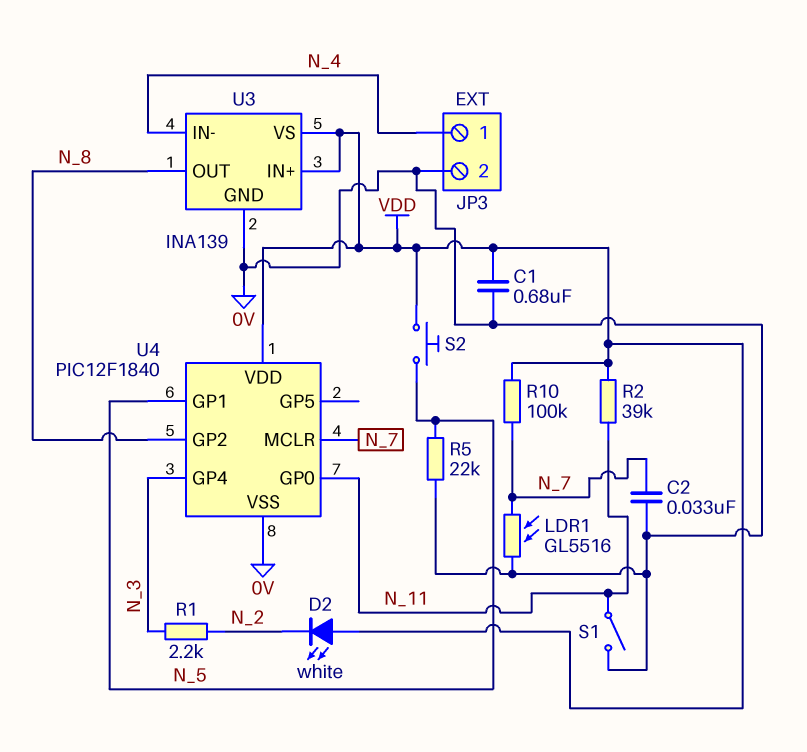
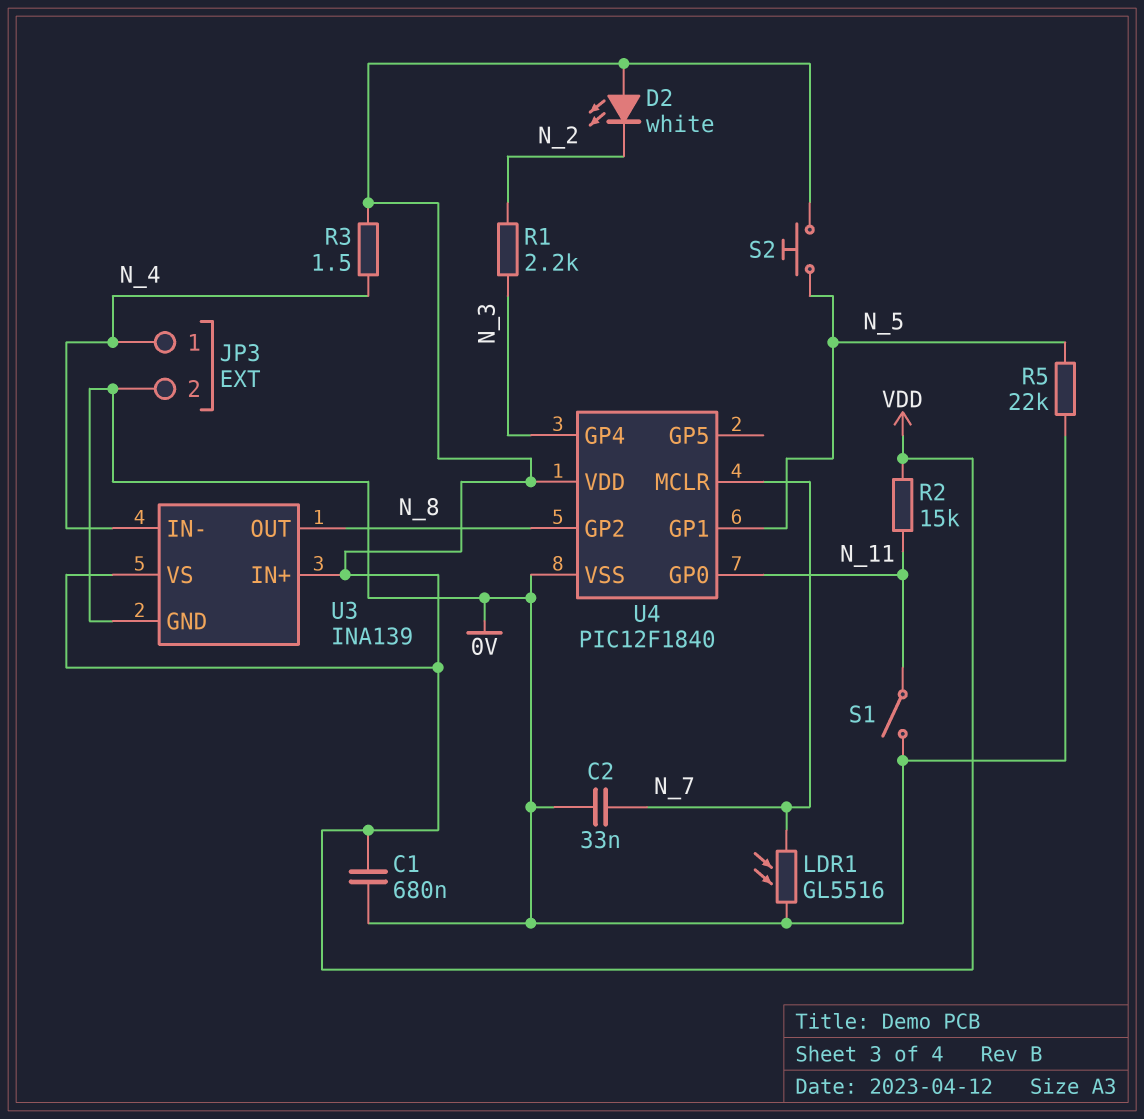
R2: 39k (N_11, VDD) -> 15k (N_11, VDD)
R3: none -> 1.5 (N_4, VDD)
R10: 100k (N_7, VDD) -> none

